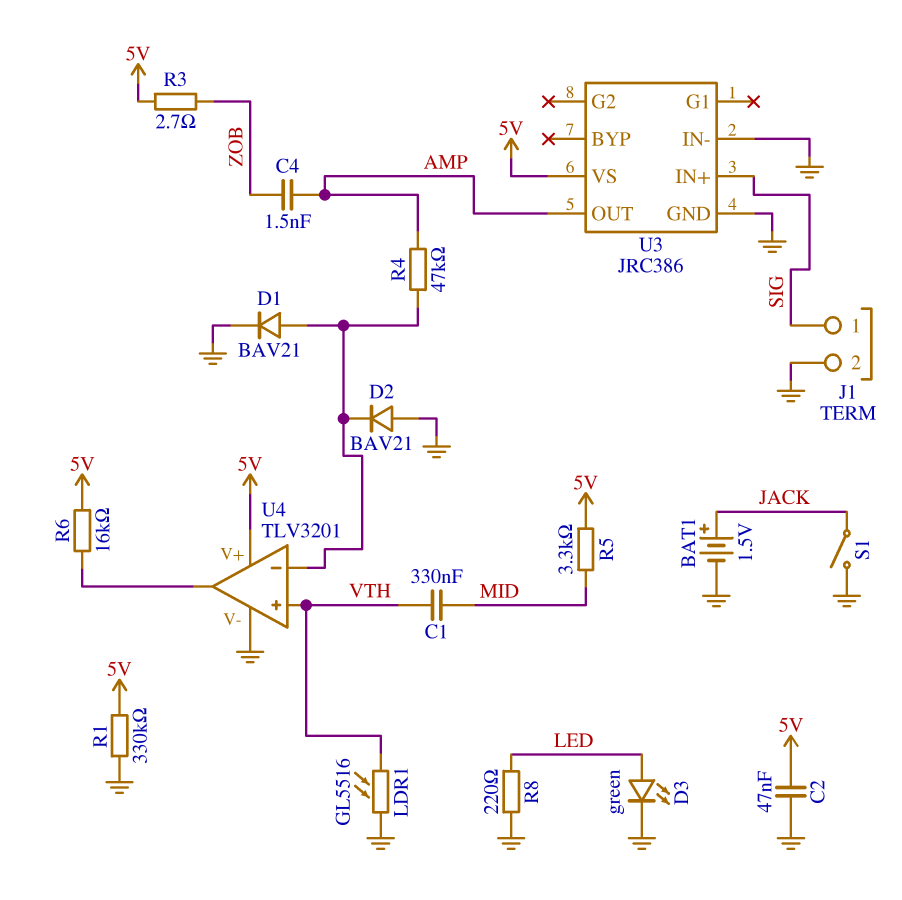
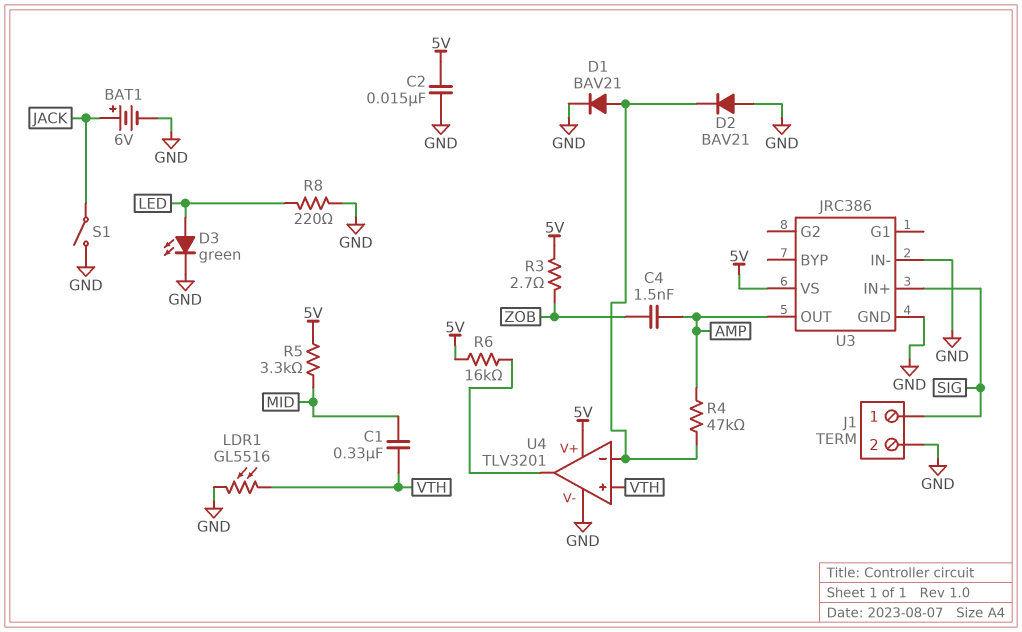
BAT1: 1.5V (plus JACK, minus GND) -> 6V (plus JACK, minus GND)
C2: 47nF (5V, GND) -> 15nF (5V, GND)
R1: 330k (5V, GND) -> none

